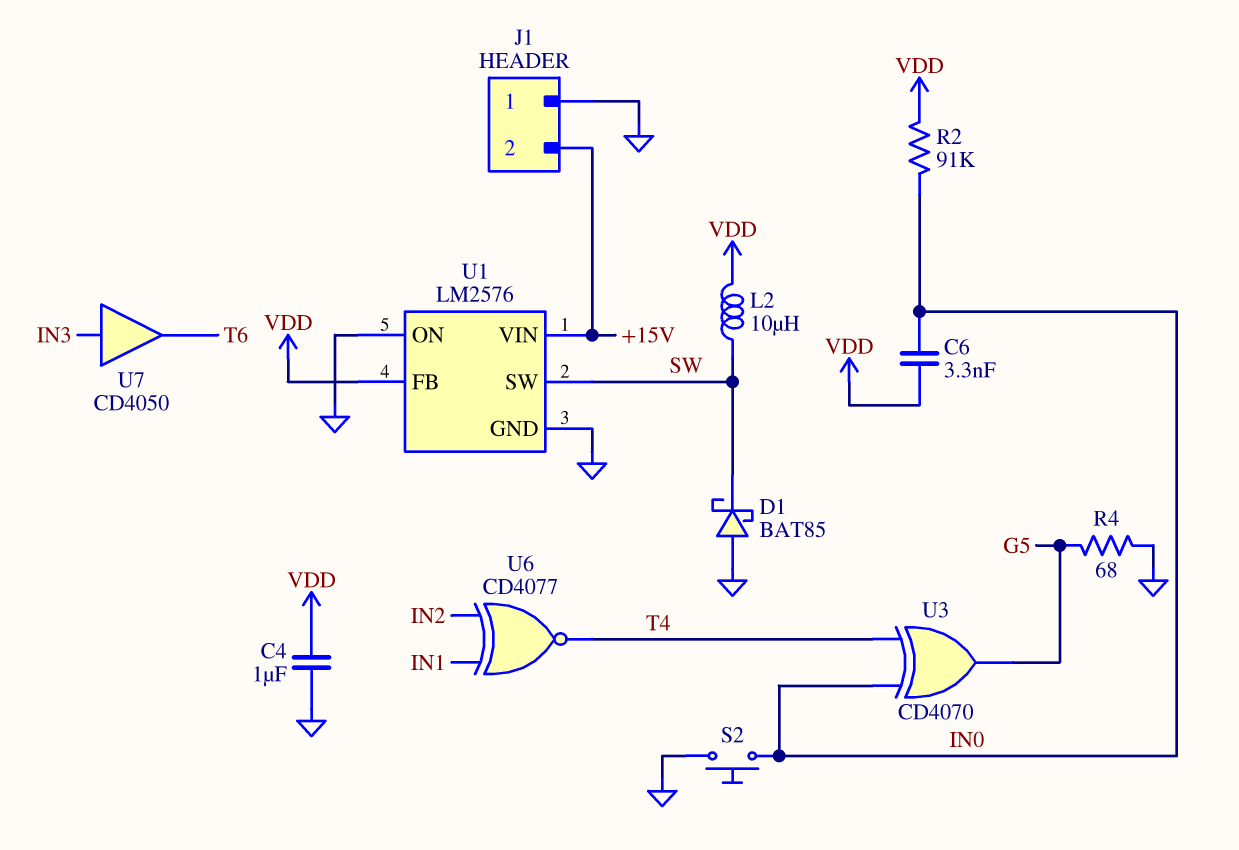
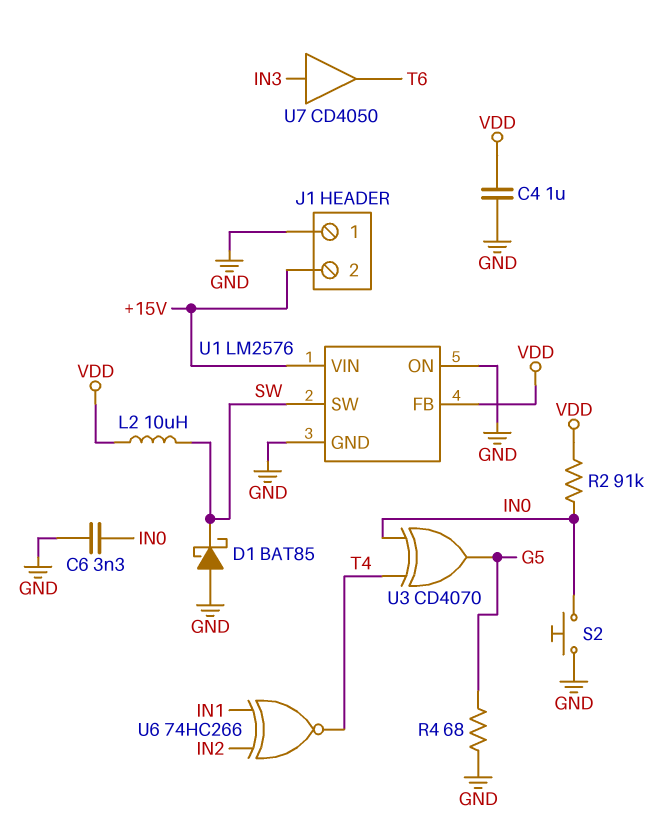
C6: 3.3nF (IN0, VDD) -> 3.3nF (GND, IN0)
U6: XNOR CD4077 (in IN1, in IN2, out T4) -> XNOR 74HC266 (in IN1, in IN2, out T4)

